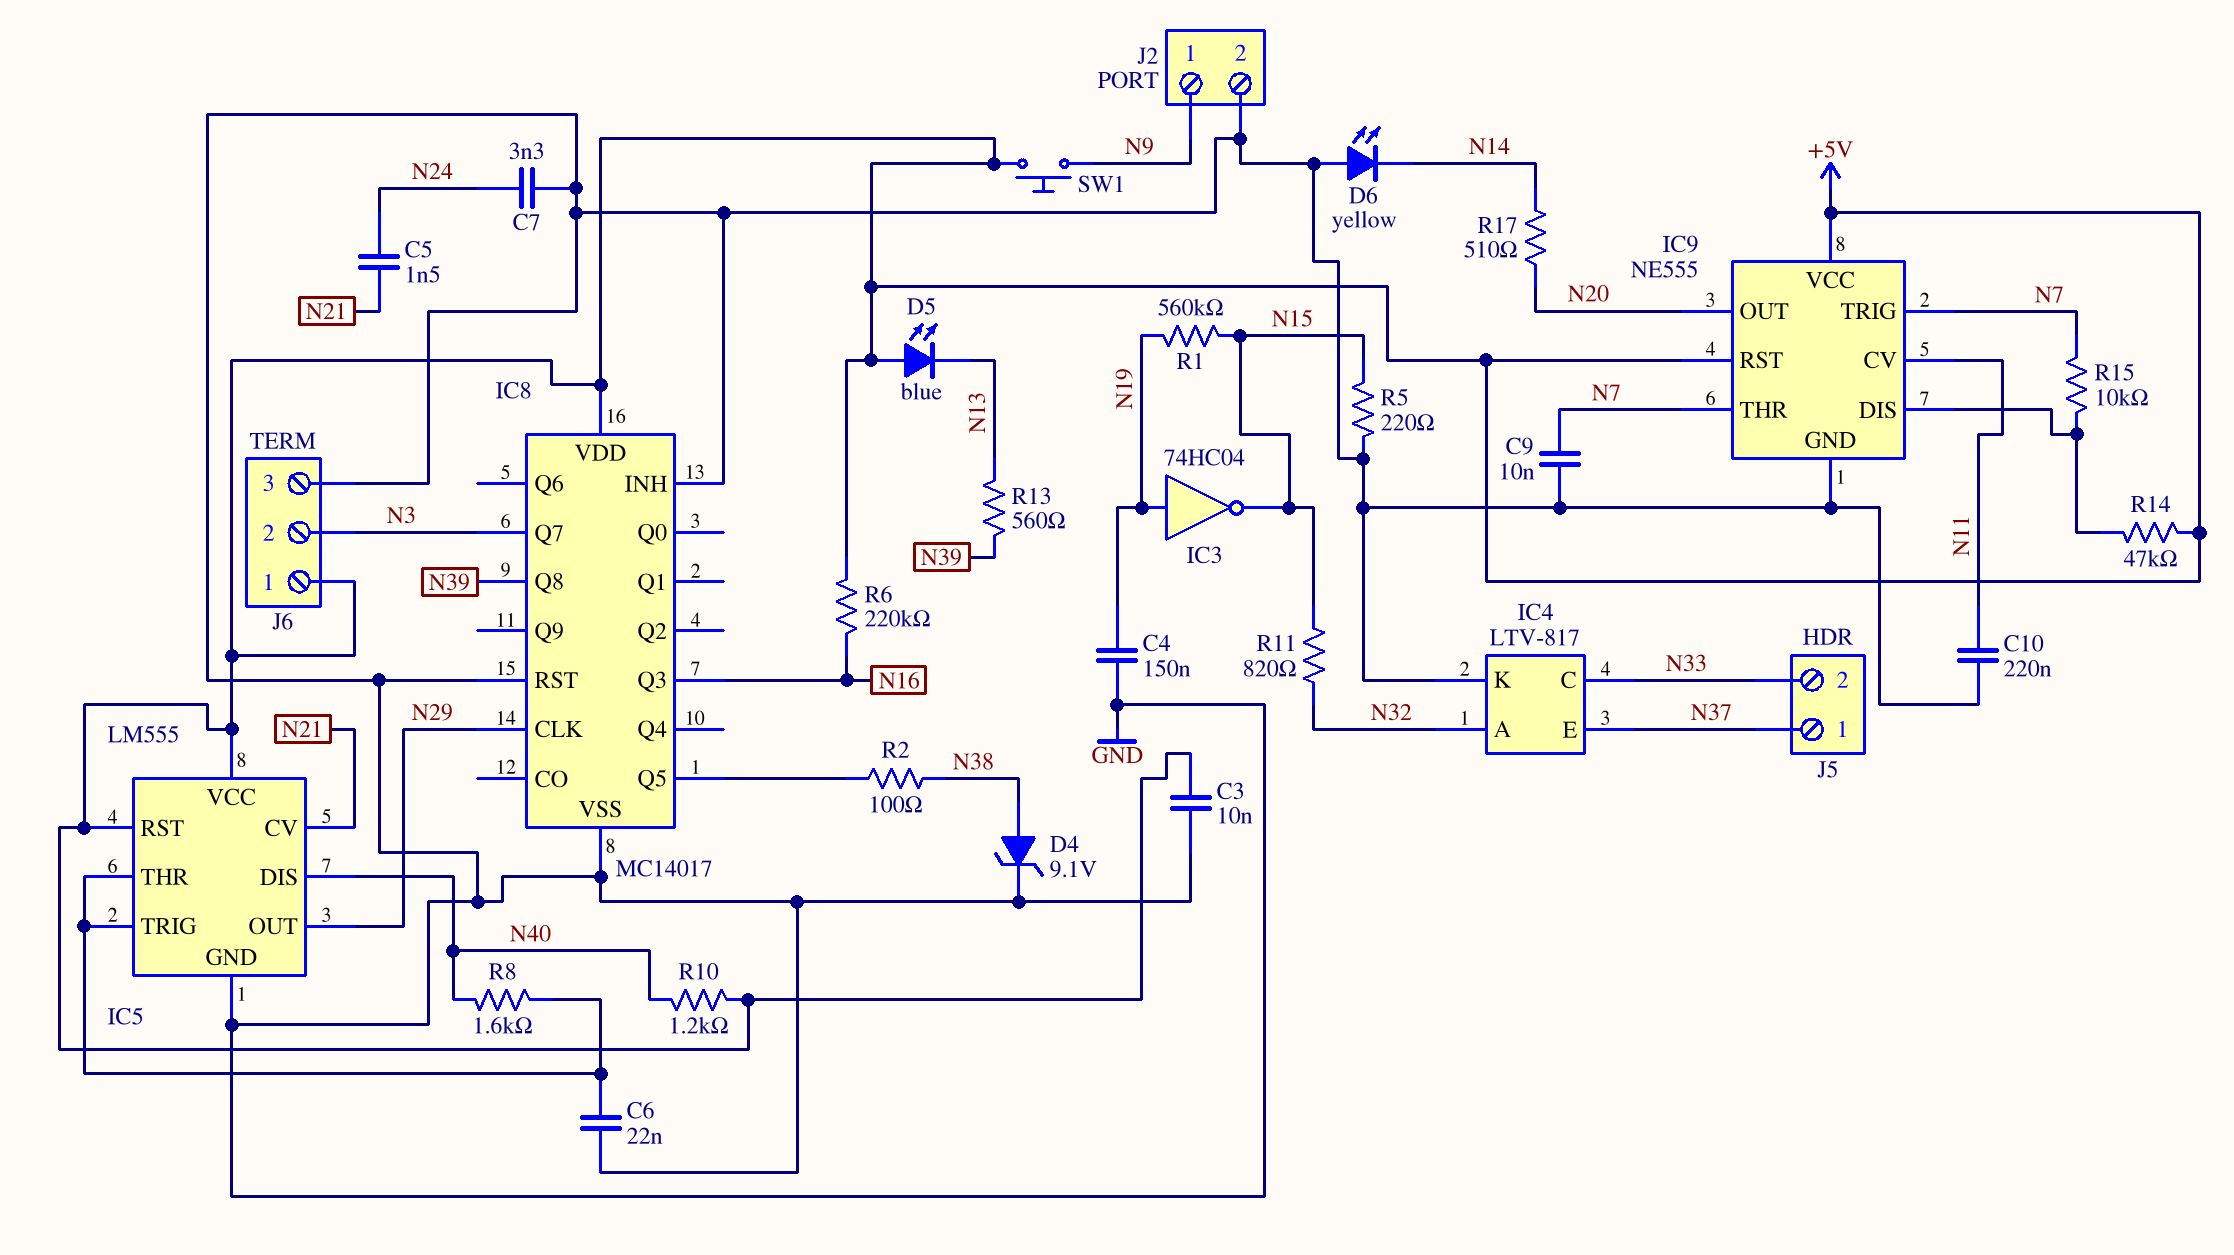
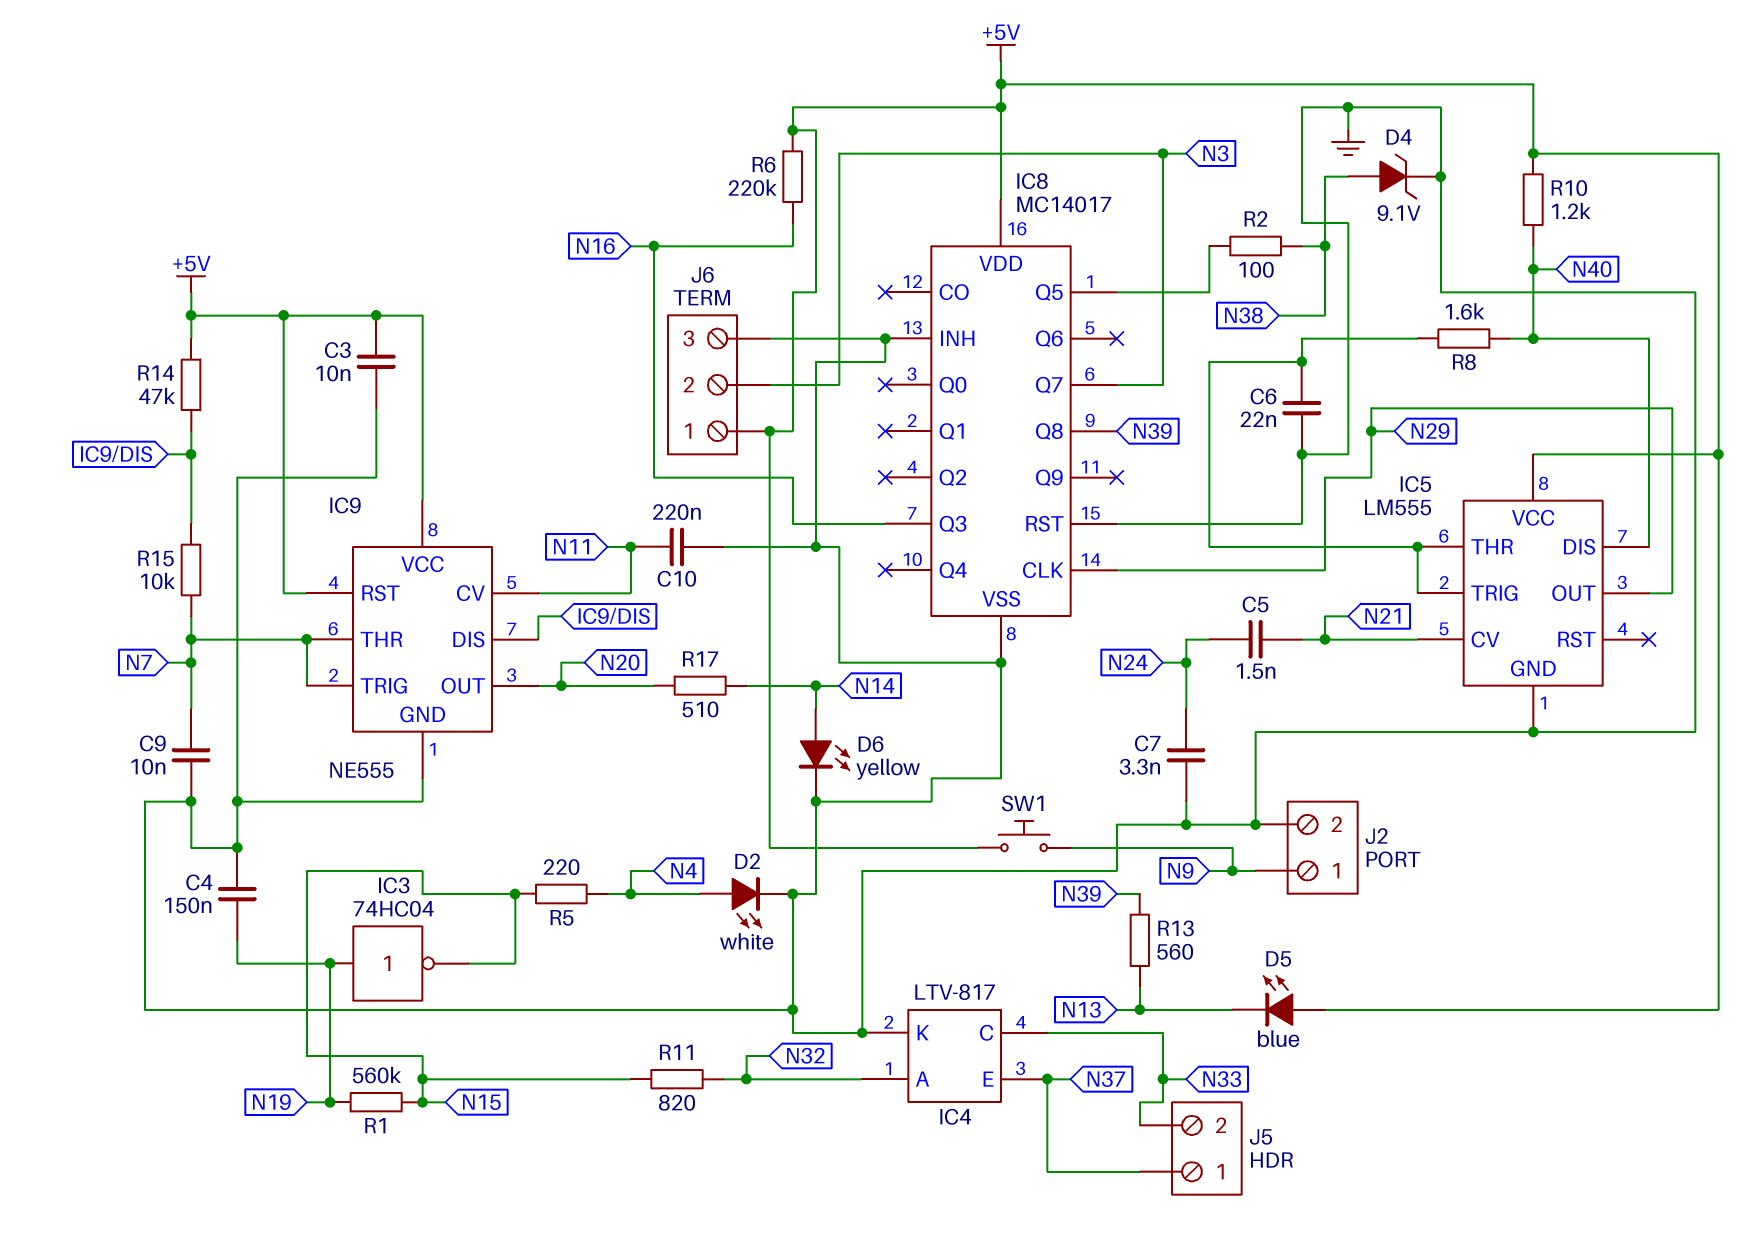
D2: none -> LED white (A N4, K GND)
D6: LED yellow (A GND, K N14) -> LED yellow (A N14, K GND)
IC5 pin RST: +5V -> none
R5: 220 (GND, N15) -> 220 (N4, N15)

